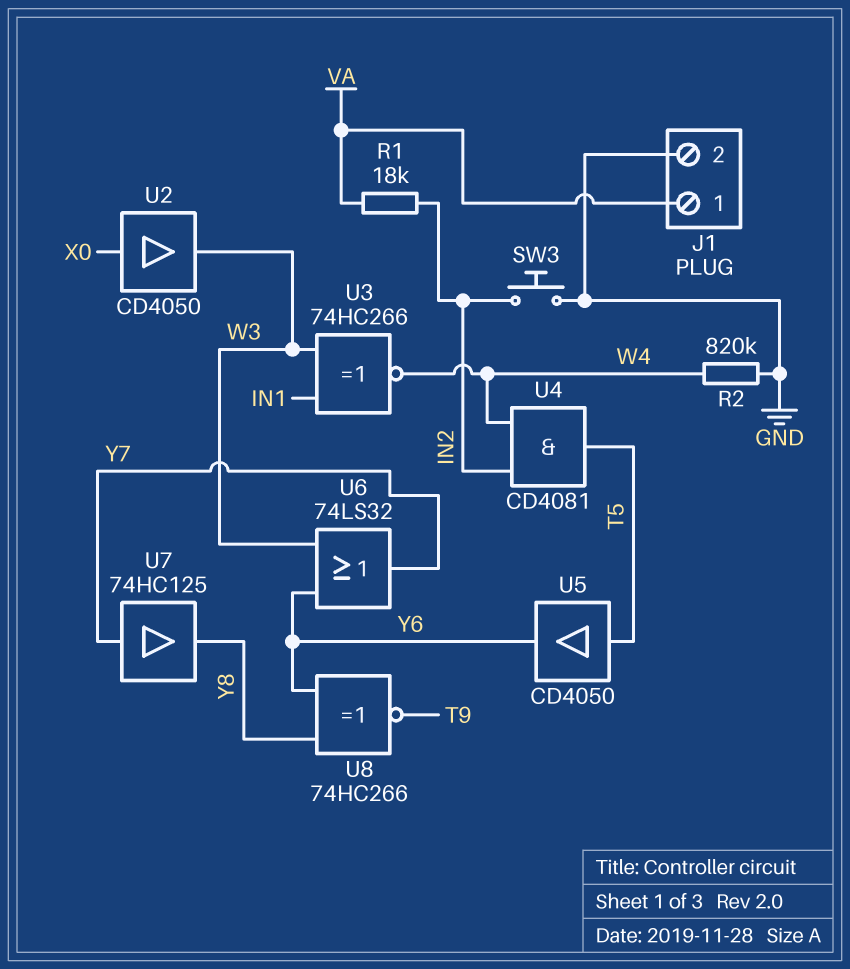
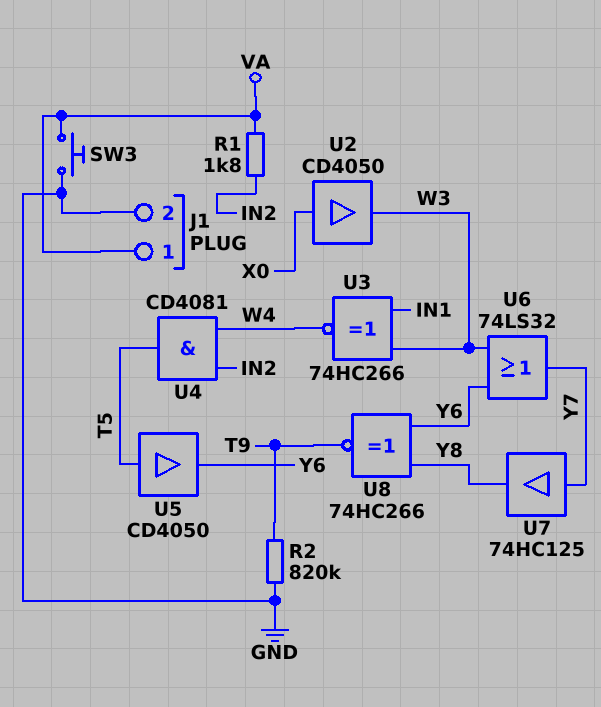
R1: 18k (IN2, VA) -> 1.8k (IN2, VA)
R2: 820k (GND, W4) -> 820k (GND, T9)
SW3: button (GND, IN2) -> button (GND, VA)

